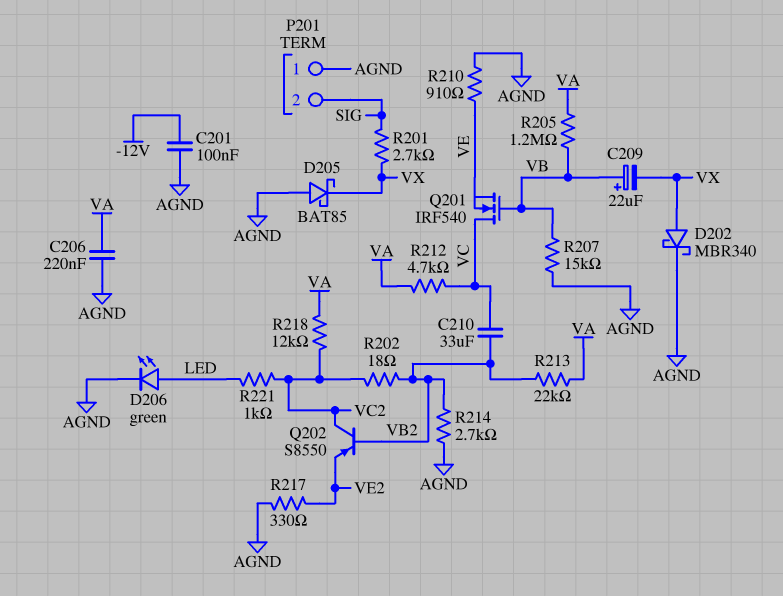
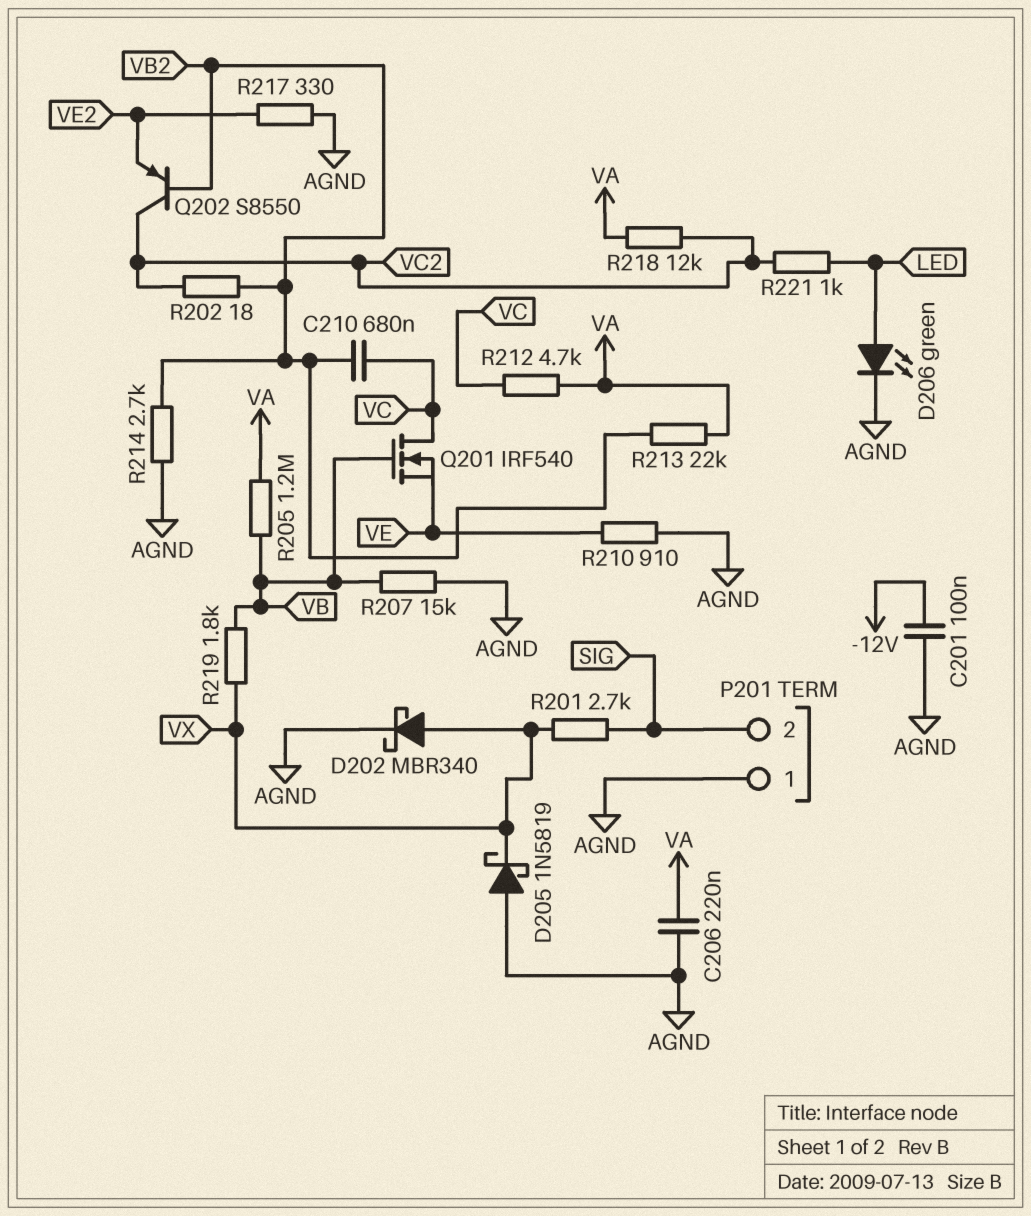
C209: 22uF (plus VB, minus VX) -> none
C210: 33uF (VB2, VC) -> 680nF (VB2, VC)
D205: schottky BAT85 (A AGND, K VX) -> schottky 1N5819 (A AGND, K VX)
R219: none -> 1.8k (VB, VX)

